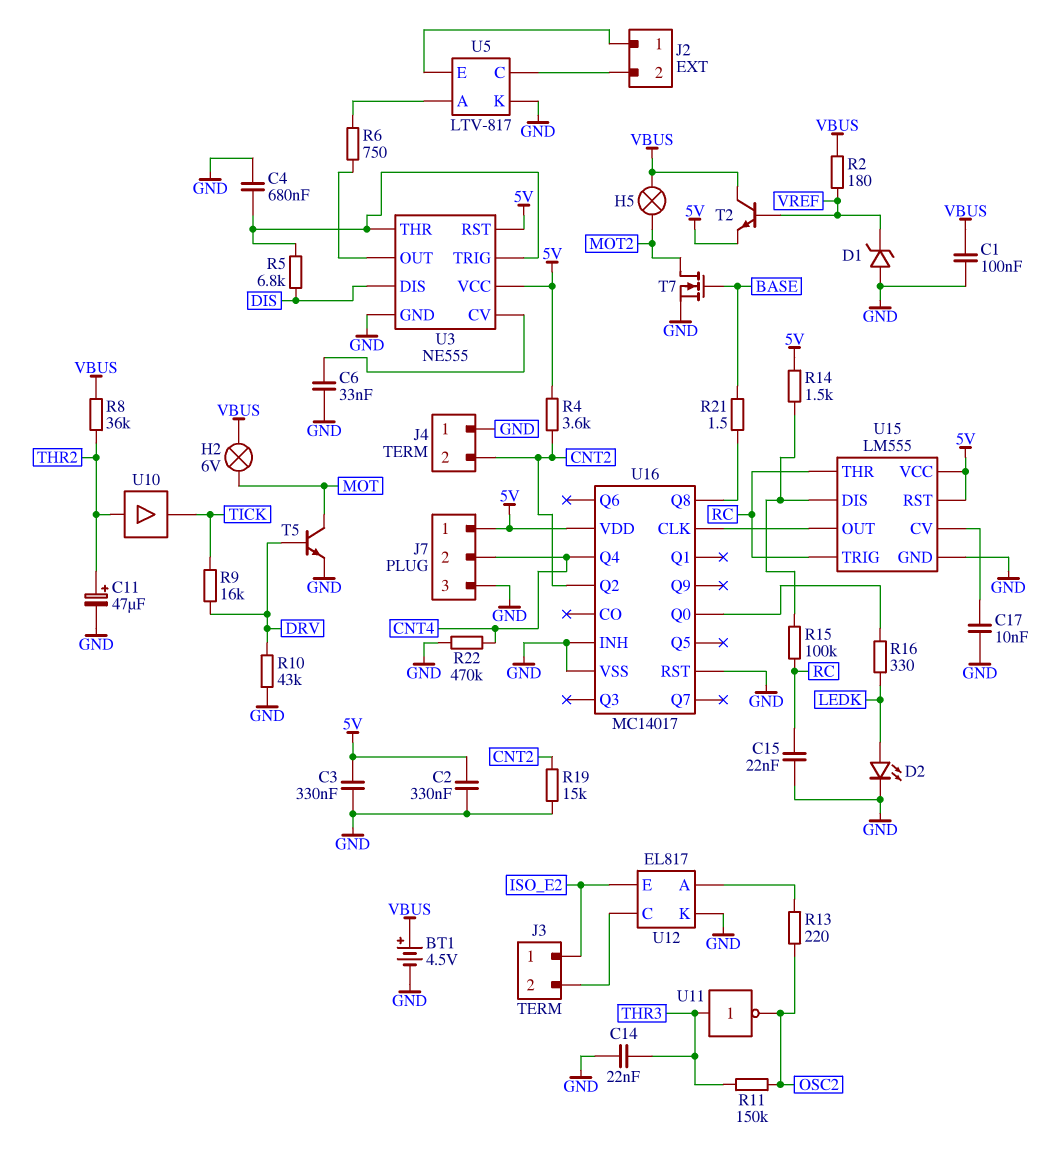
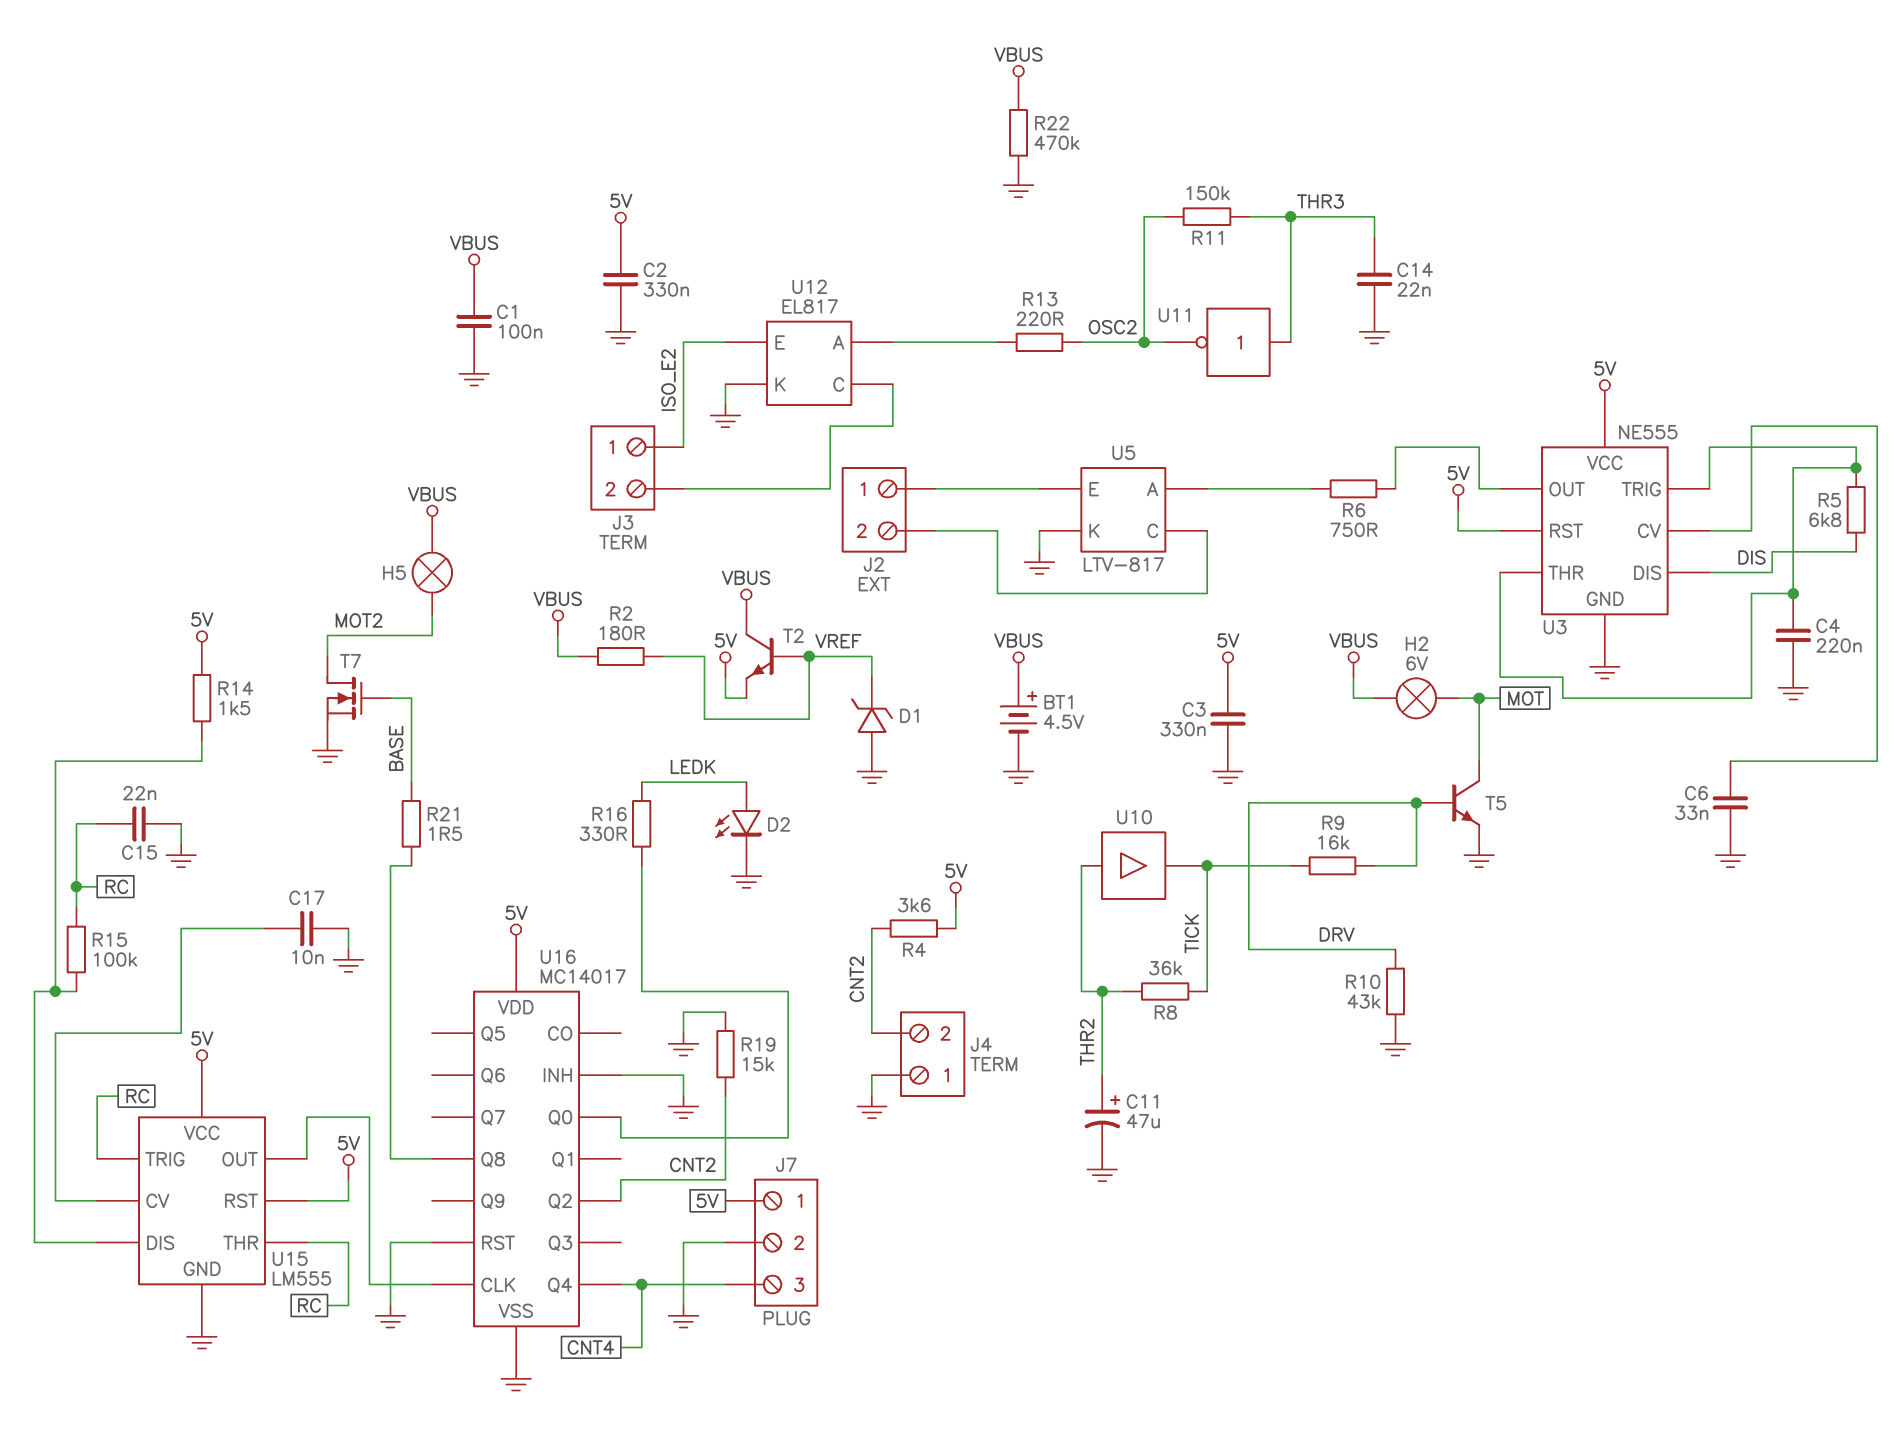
C4: 680nF (GND, U3/THR) -> 220nF (GND, U3/THR)
J7 pin 2: CNT4 -> GND
J7 pin 3: GND -> CNT4
R8: 36k (THR2, VBUS) -> 36k (THR2, TICK)
R22: 470k (CNT4, GND) -> 470k (GND, VBUS)

